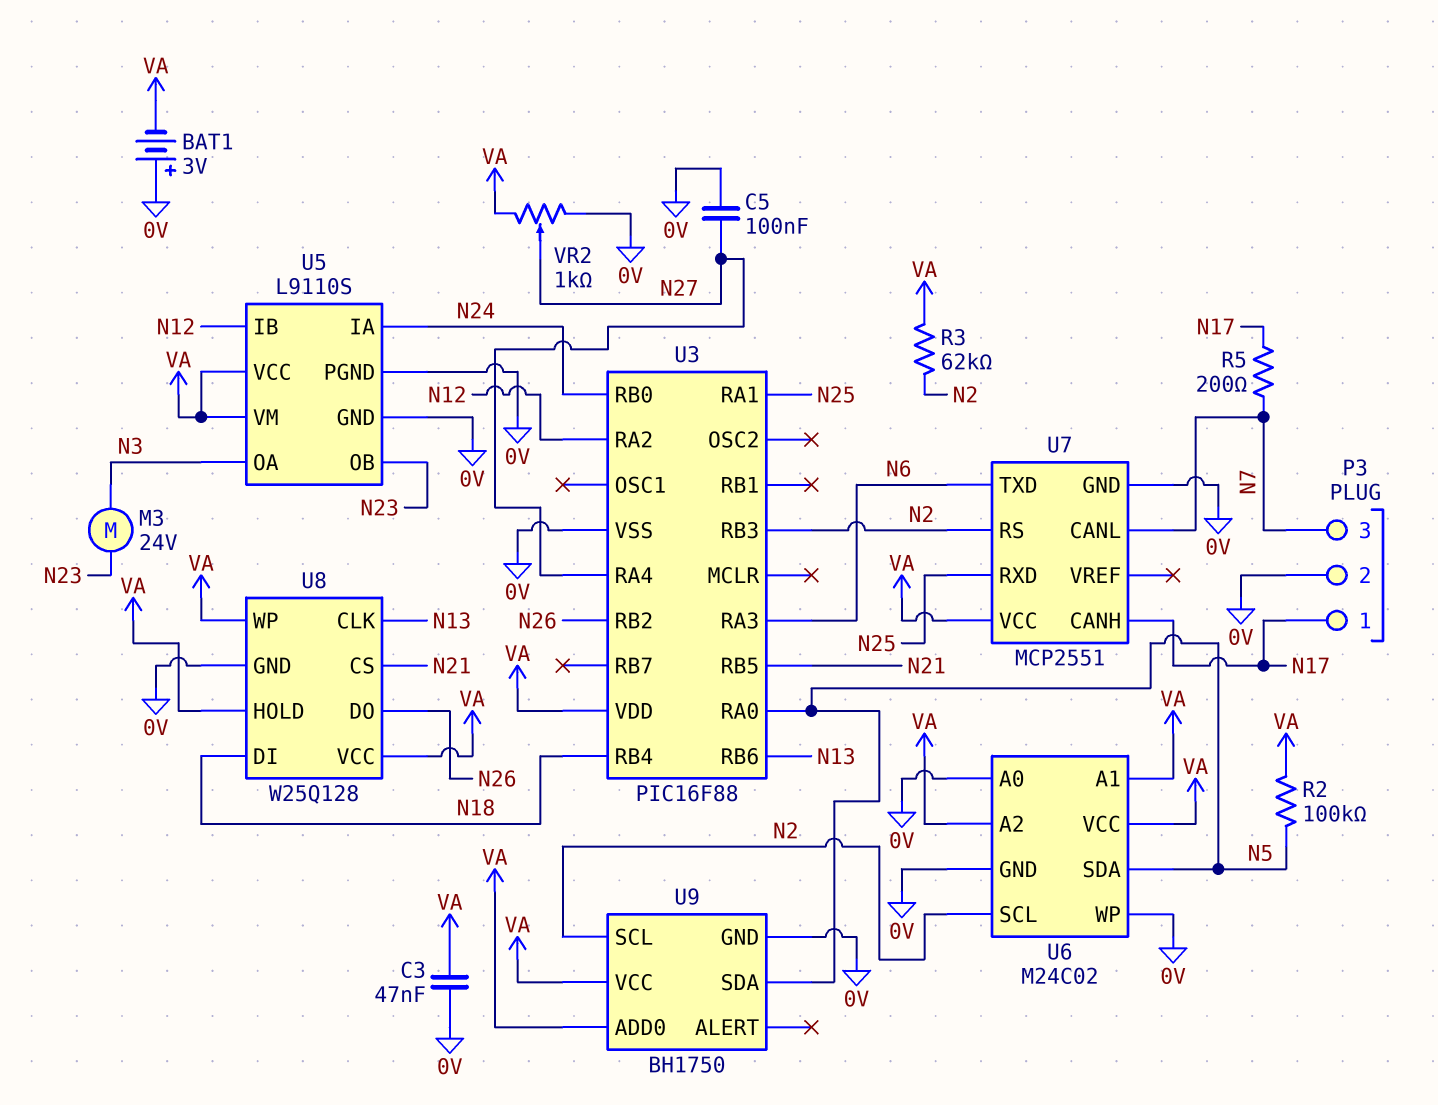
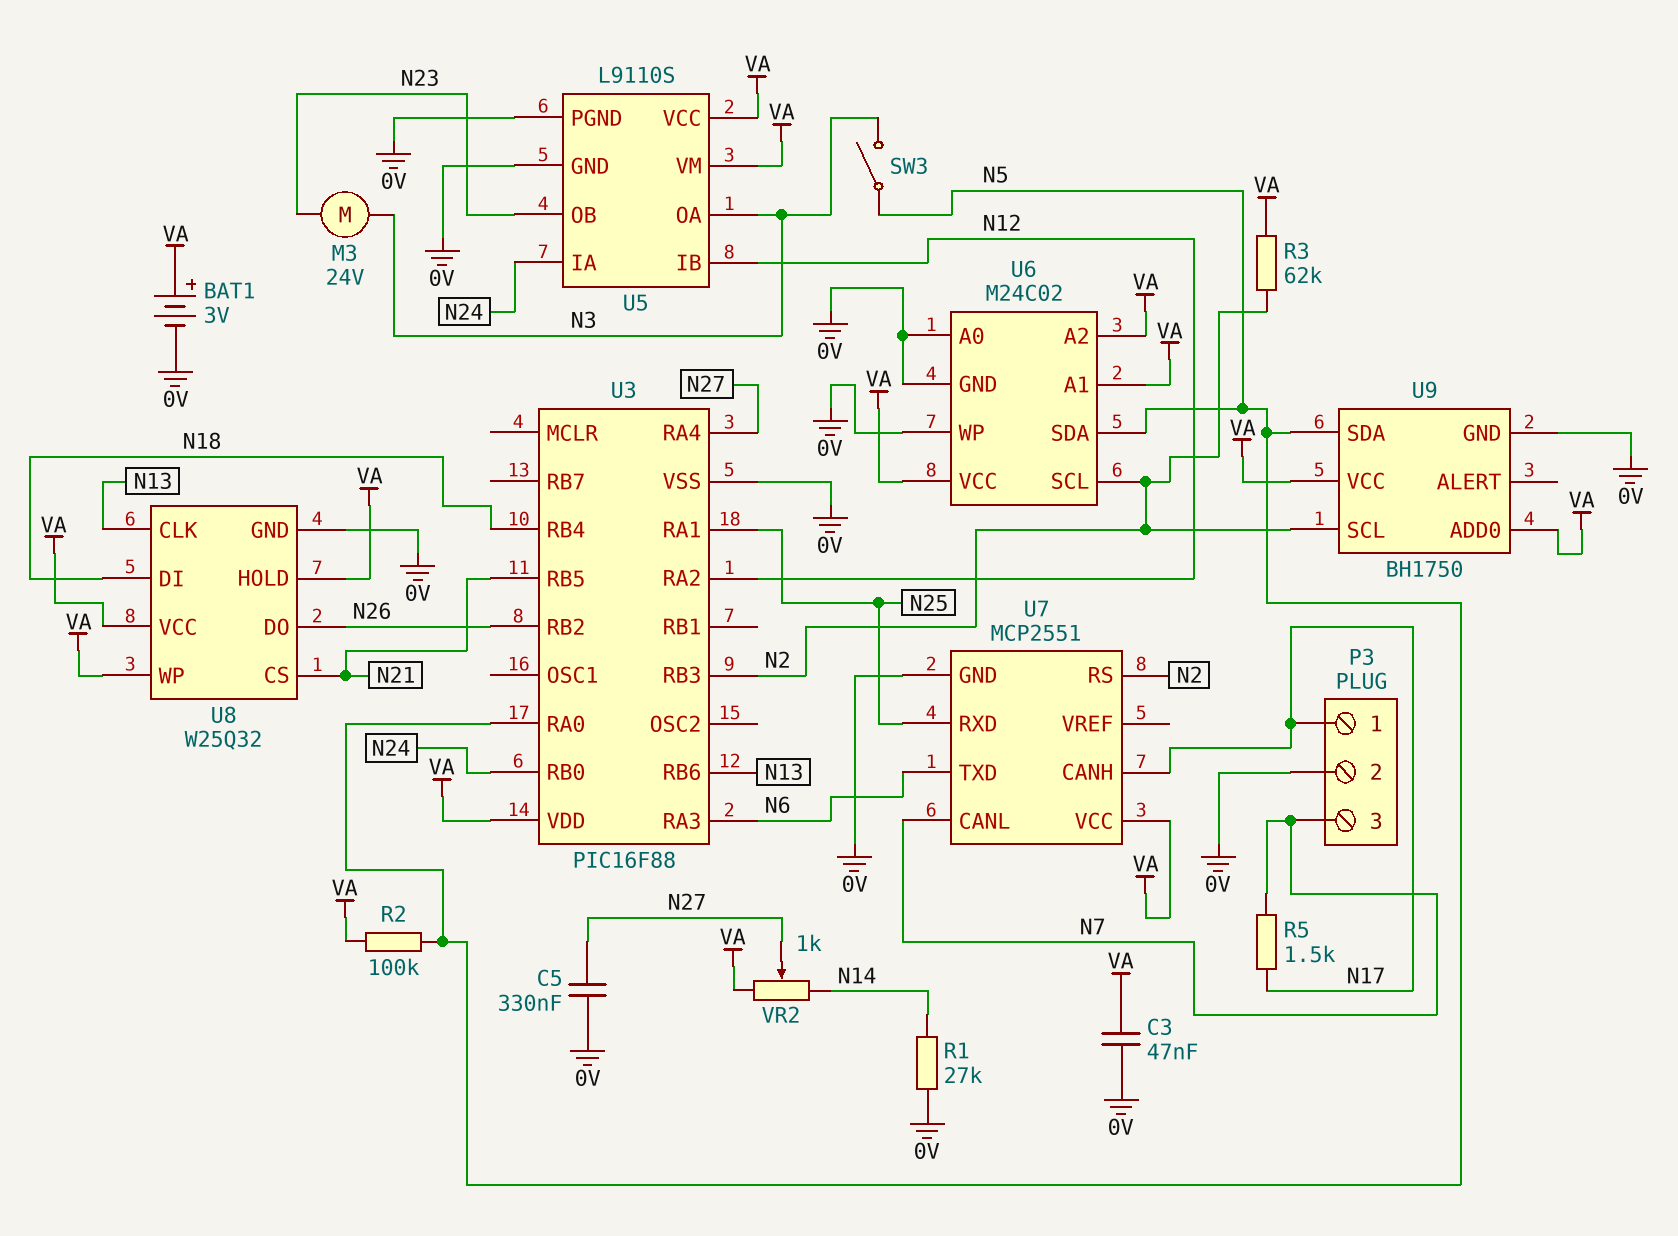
BAT1: 3V (plus 0V, minus VA) -> 3V (plus VA, minus 0V)
C5: 100nF (0V, N27) -> 330nF (0V, N27)
R1: none -> 27k (0V, N14)
R5: 200 (N7, N17) -> 1.5k (N7, N17)
SW3: none -> switch (N3, N5)
U8: W25Q128 -> W25Q32
VR2: 1k (0V, VA, wiper N27) -> 1k (N14, VA, wiper N27)

